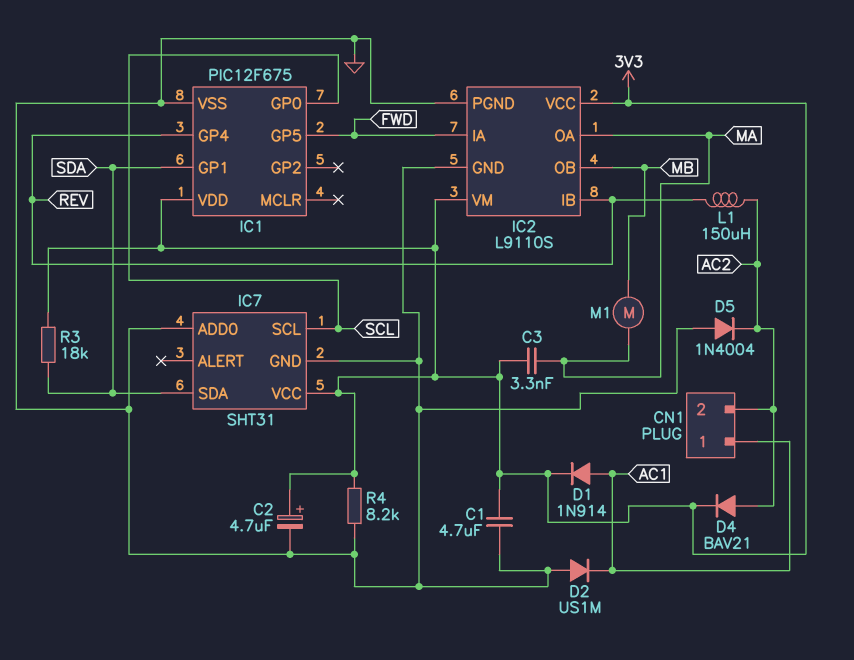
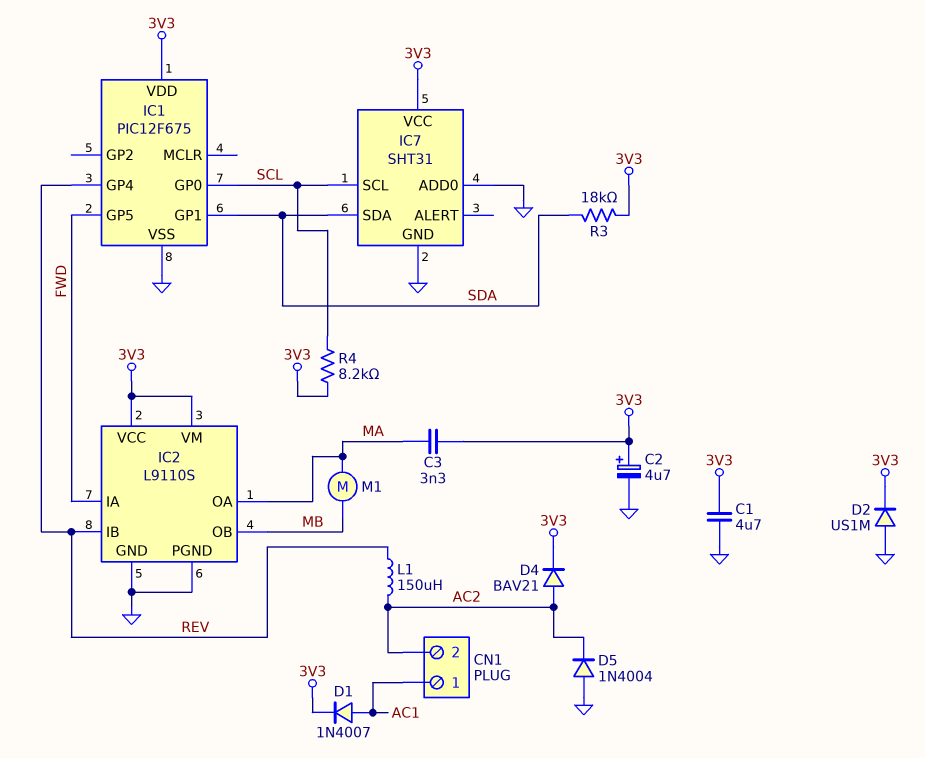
D1: diode 1N914 (A AC1, K 3V3) -> diode 1N4007 (A AC1, K 3V3)
D2: diode US1M (A GND, K AC1) -> diode US1M (A GND, K 3V3)
R4: 8.2k (3V3, GND) -> 8.2k (3V3, SCL)

